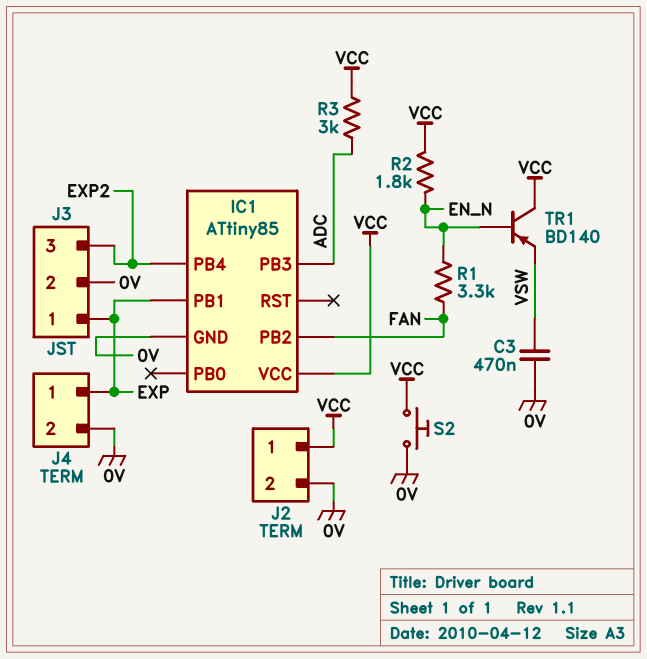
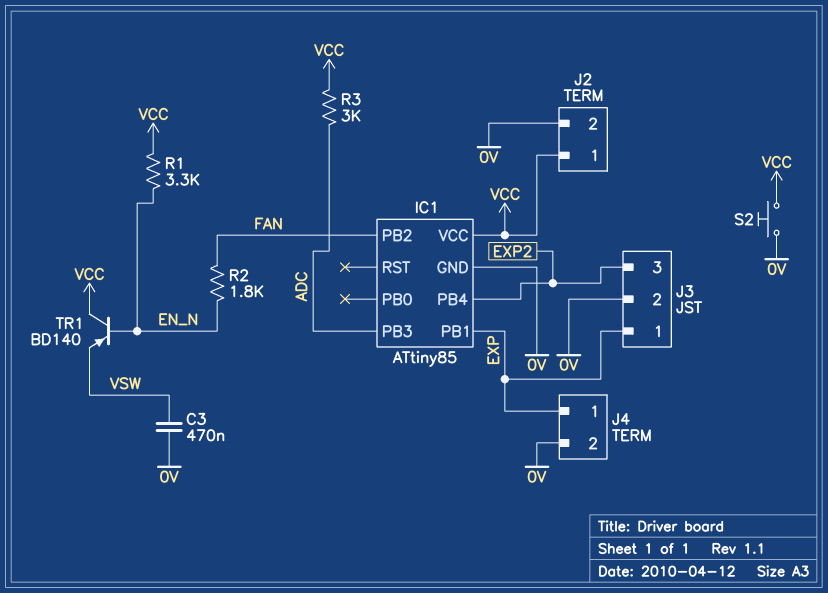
R1: 3.3k (EN_N, FAN) -> 3.3k (EN_N, VCC)
R2: 1.8k (EN_N, VCC) -> 1.8k (EN_N, FAN)

